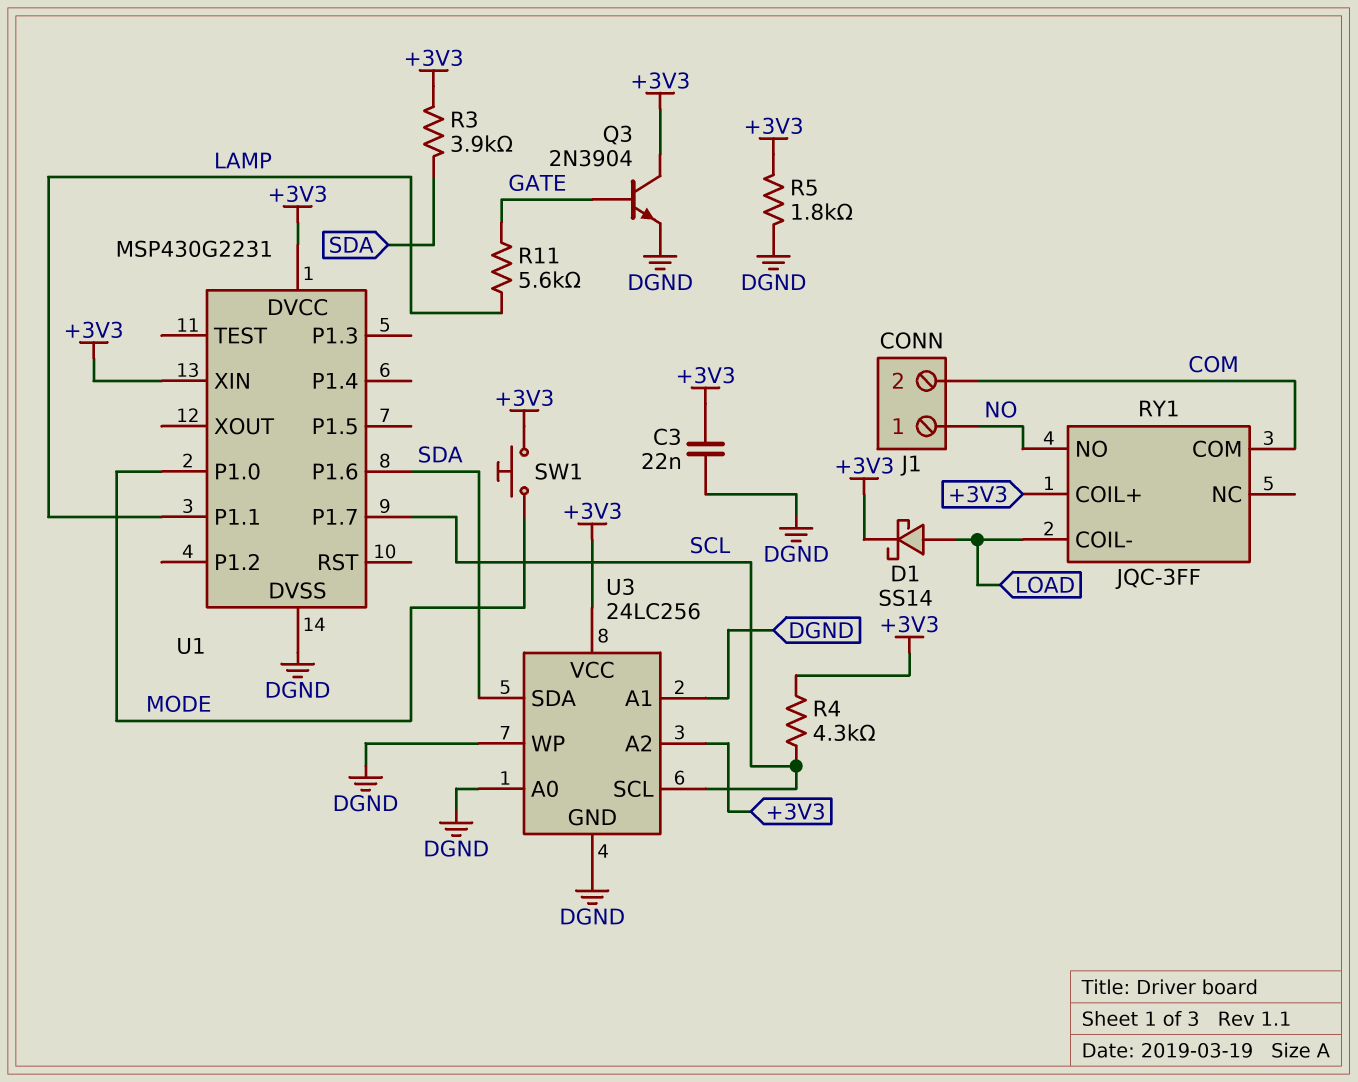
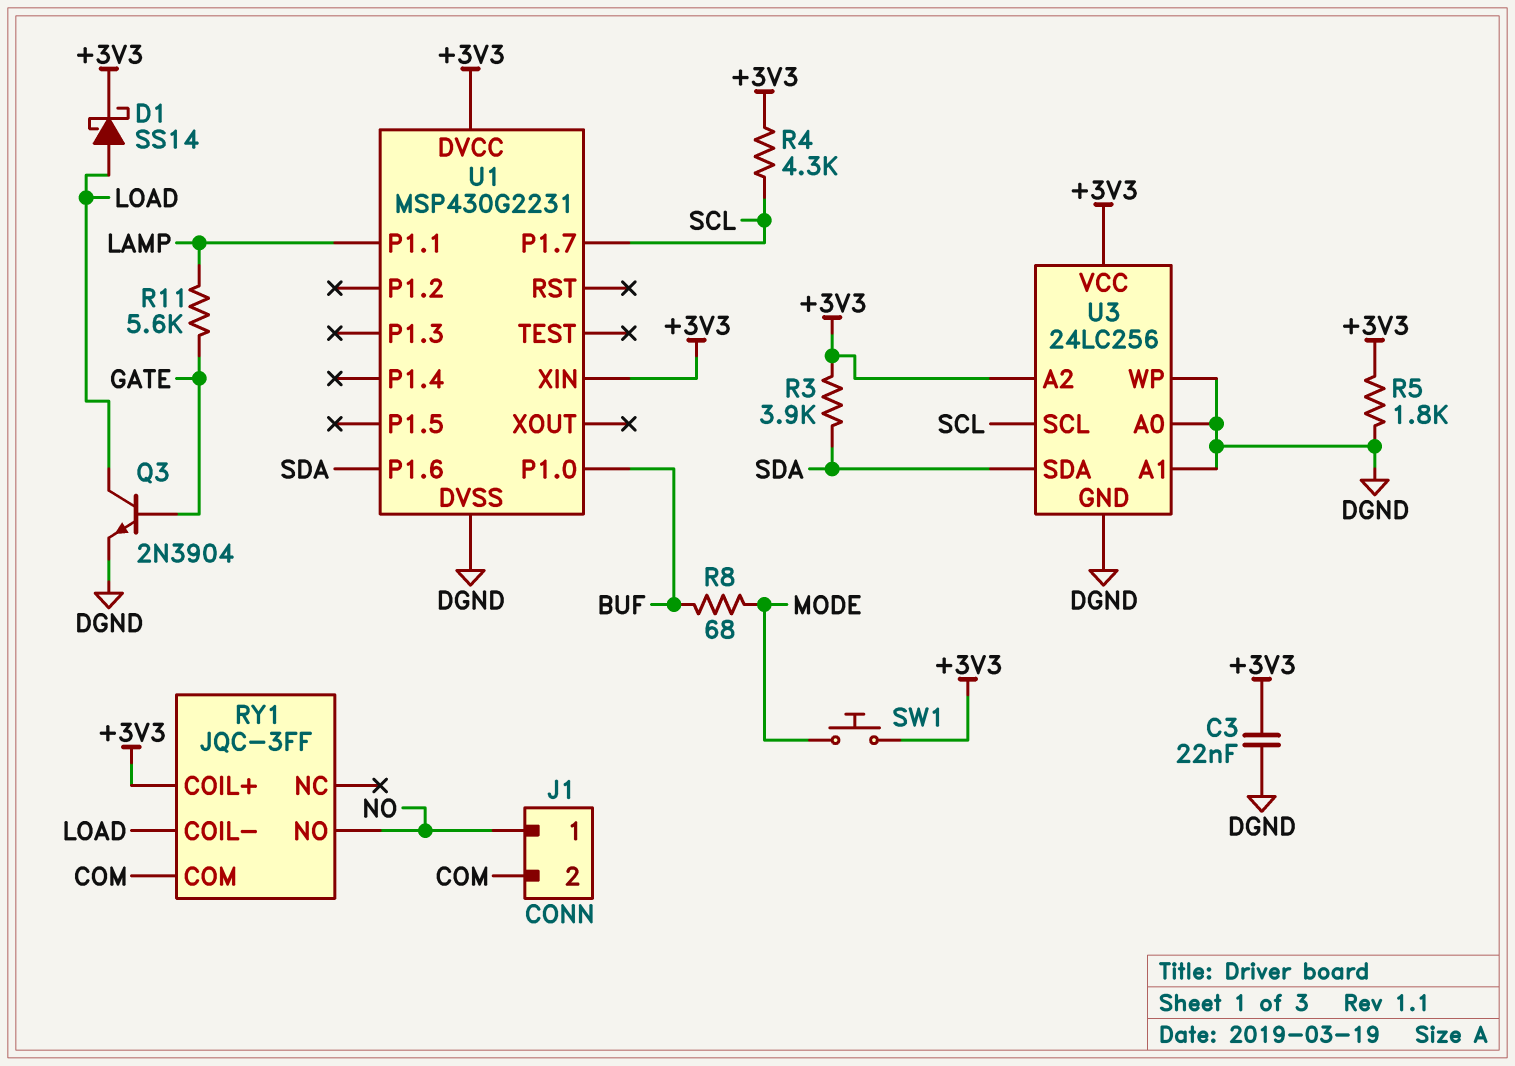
Q3: NPN 2N3904 (B GATE, C +3V3, E DGND) -> NPN 2N3904 (B GATE, C LOAD, E DGND)
R8: none -> 68 (BUF, MODE)
U1 pin P1.0: MODE -> BUF

